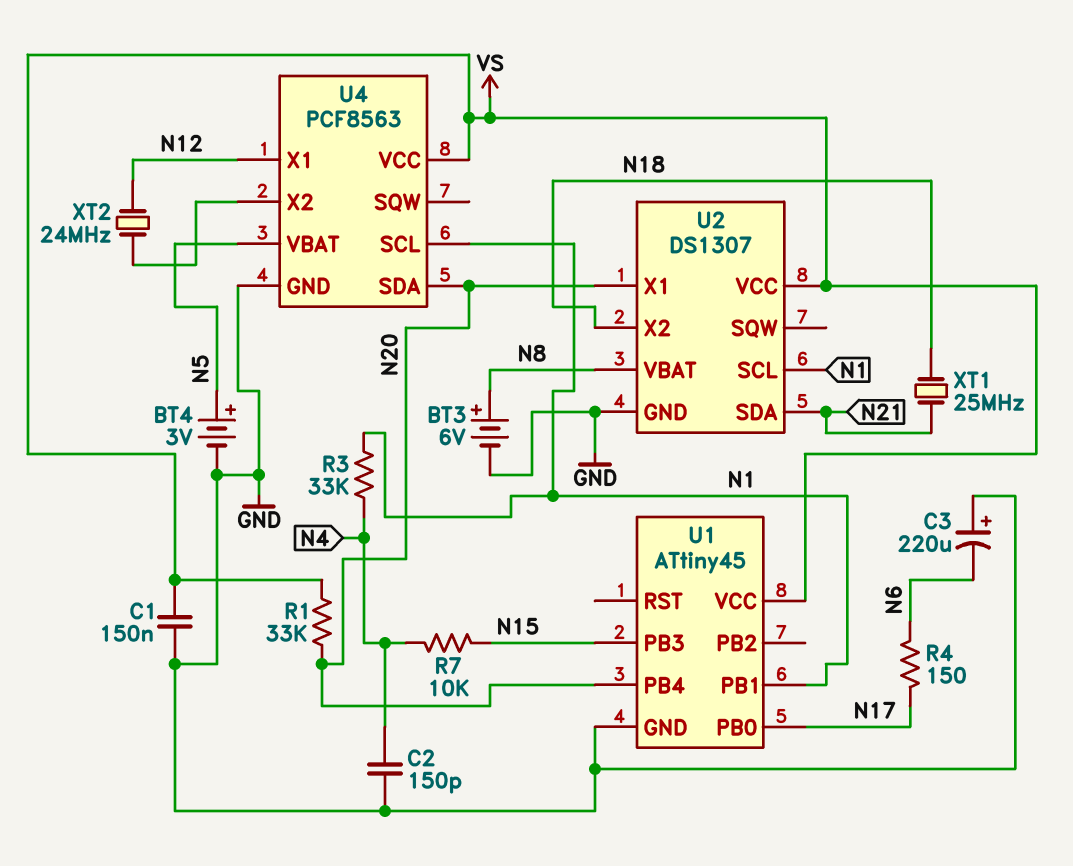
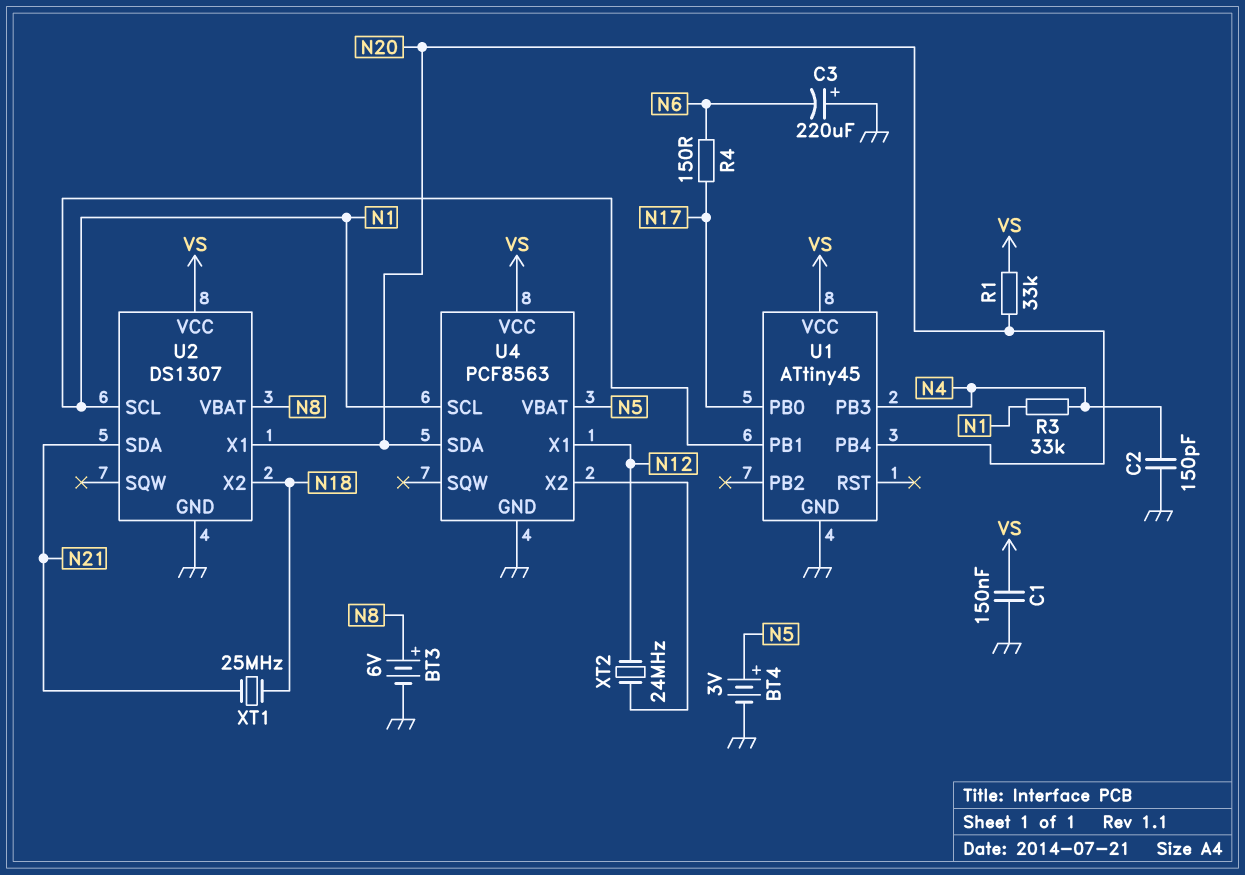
R7: 10k (N4, N15) -> none
U1 pin PB3: N15 -> N4

